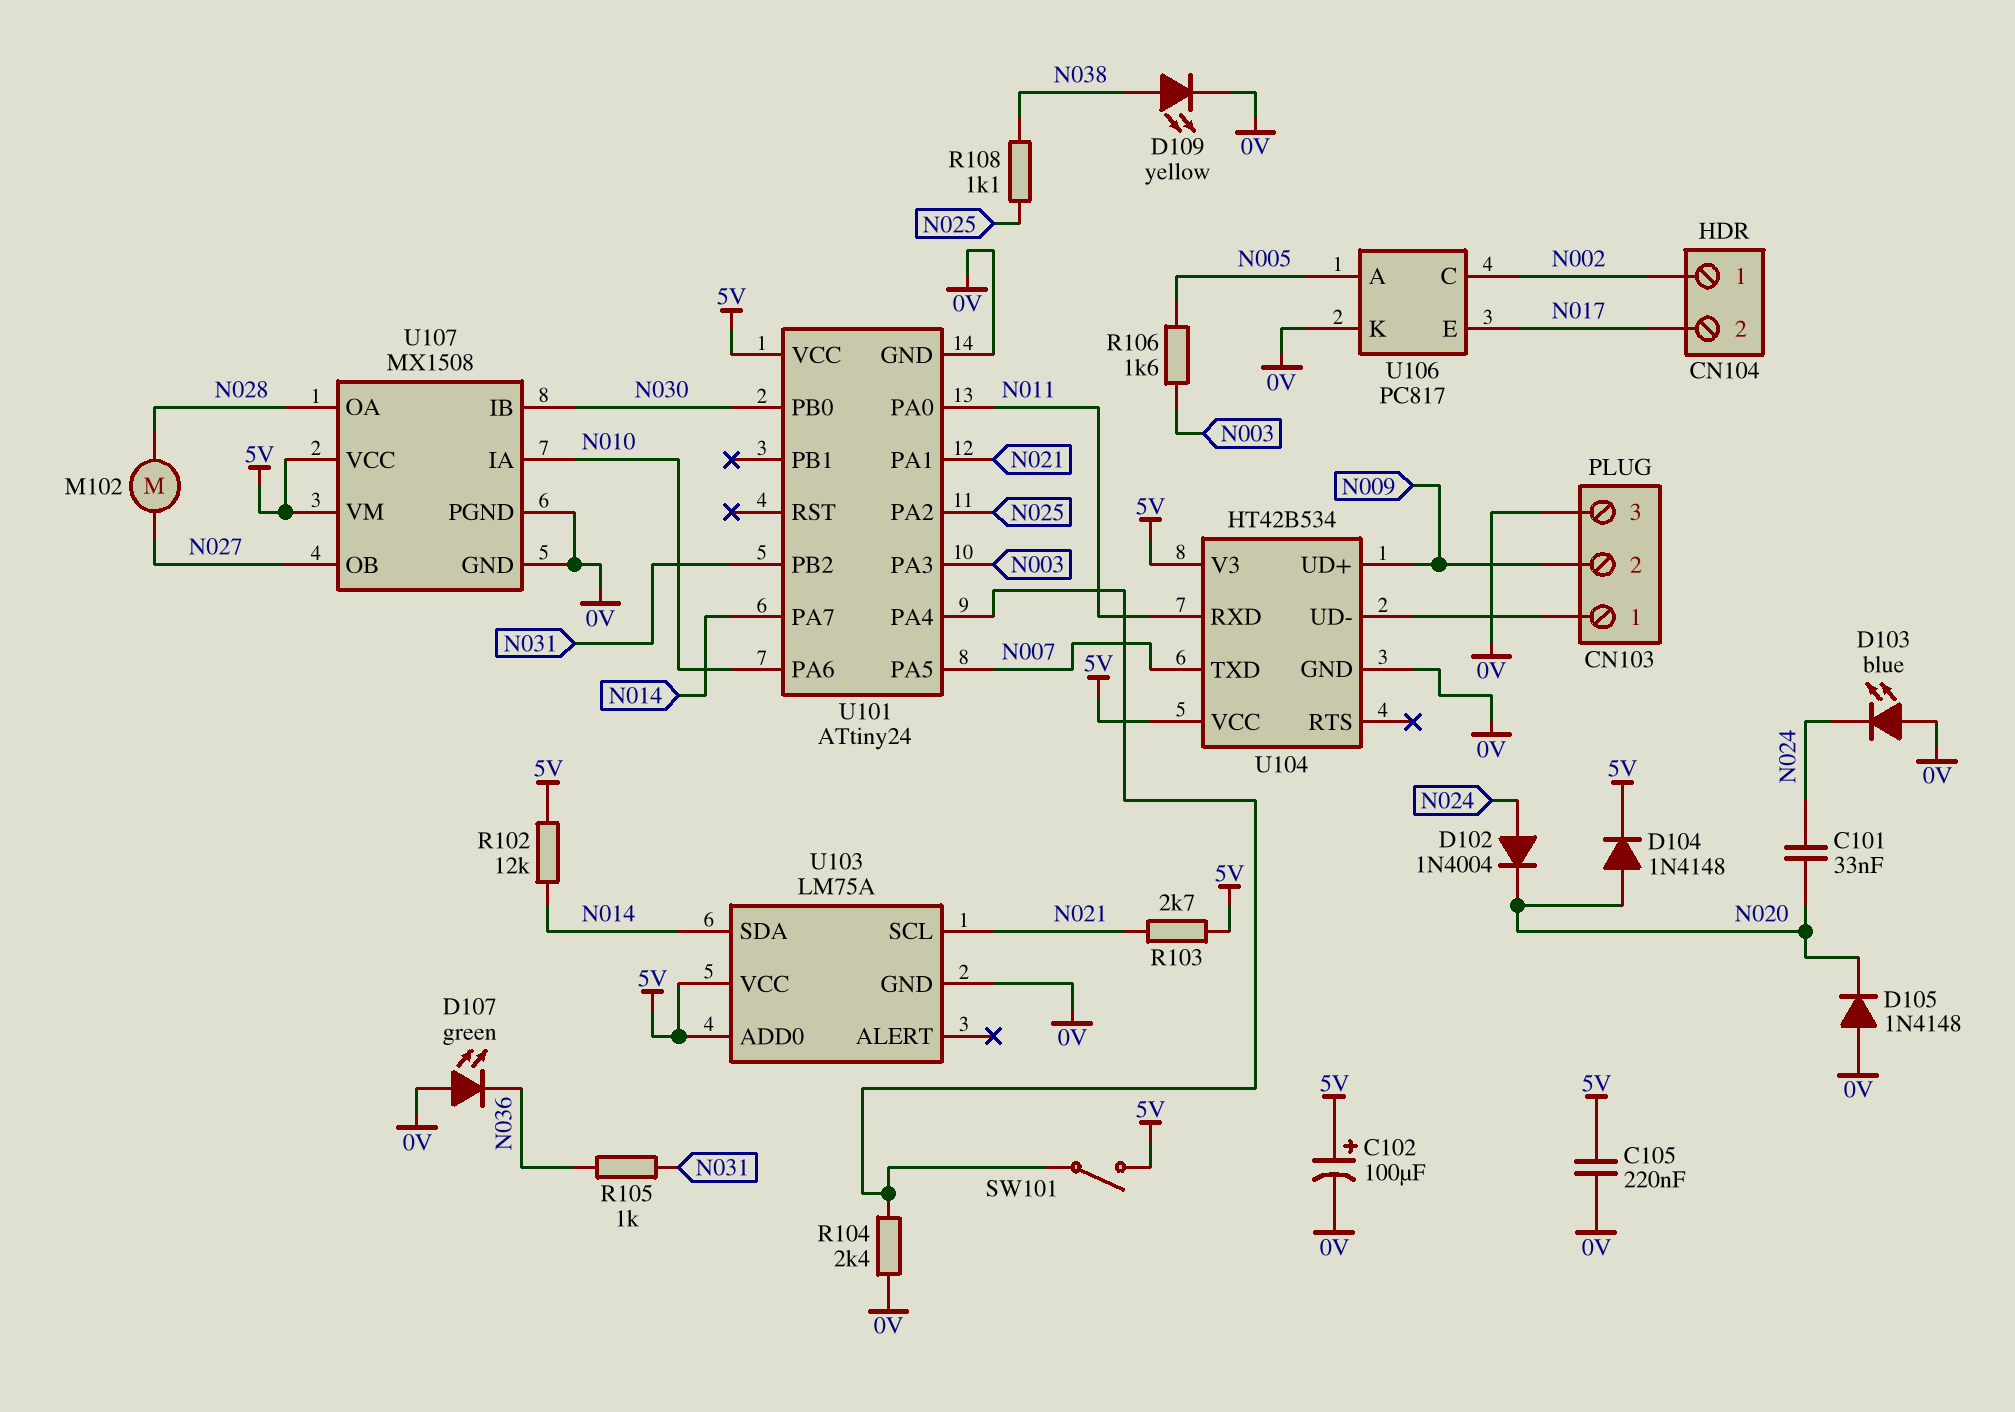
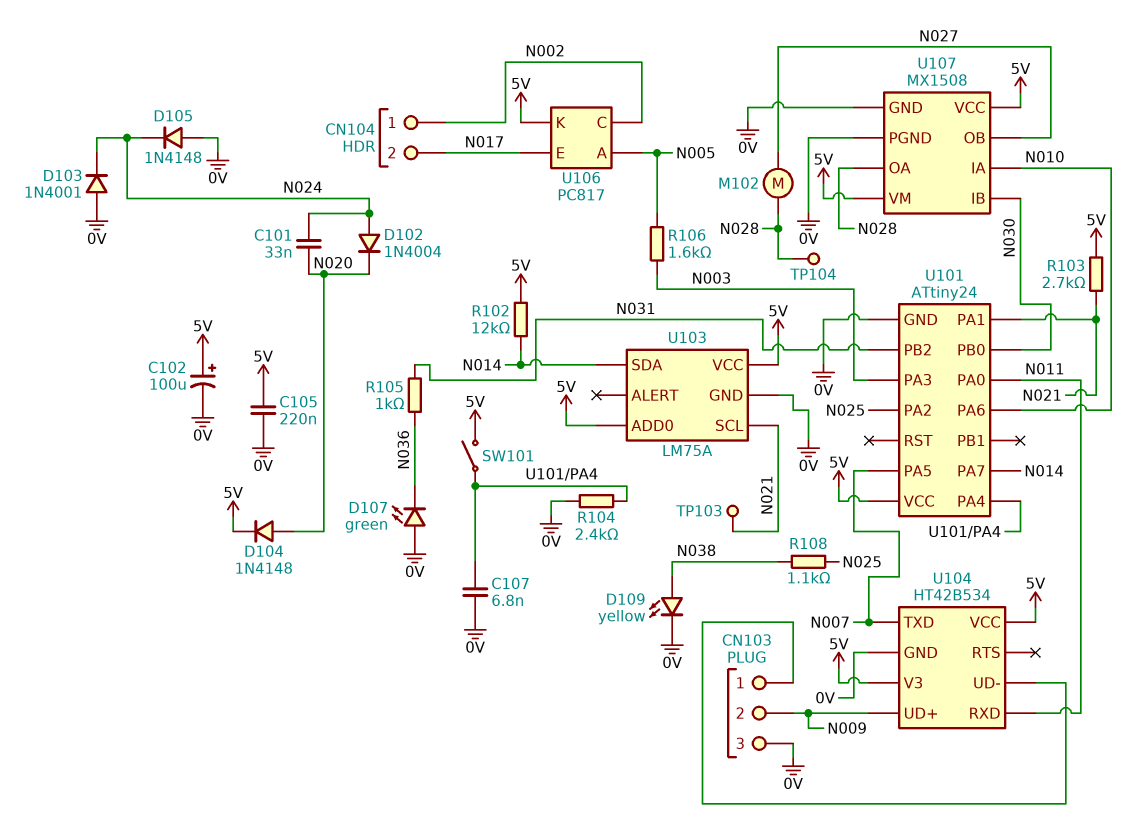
C107: none -> 6.8nF (0V, U101/PA4)
D103: LED blue (A 0V, K N024) -> diode 1N4001 (A 0V, K N024)
D105: diode 1N4148 (A 0V, K N020) -> diode 1N4148 (A 0V, K N024)
TP103: none -> test point (N021)
TP104: none -> test point (N028)
U106 pin K: 0V -> 5V

